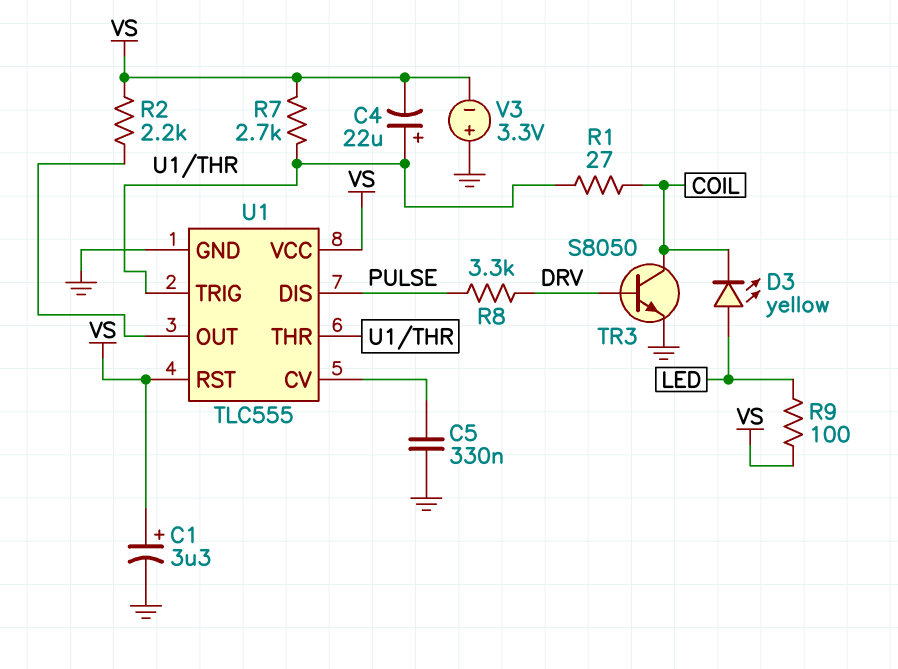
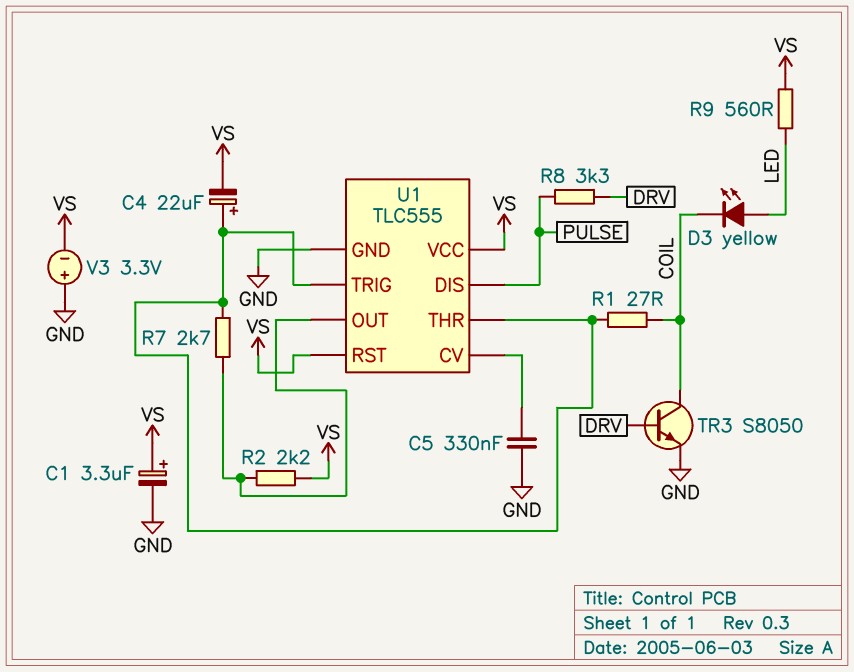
R7: 2.7k (U1/THR, VS) -> 2.7k (U1/OUT, U1/THR)
R9: 100 (LED, VS) -> 560 (LED, VS)

